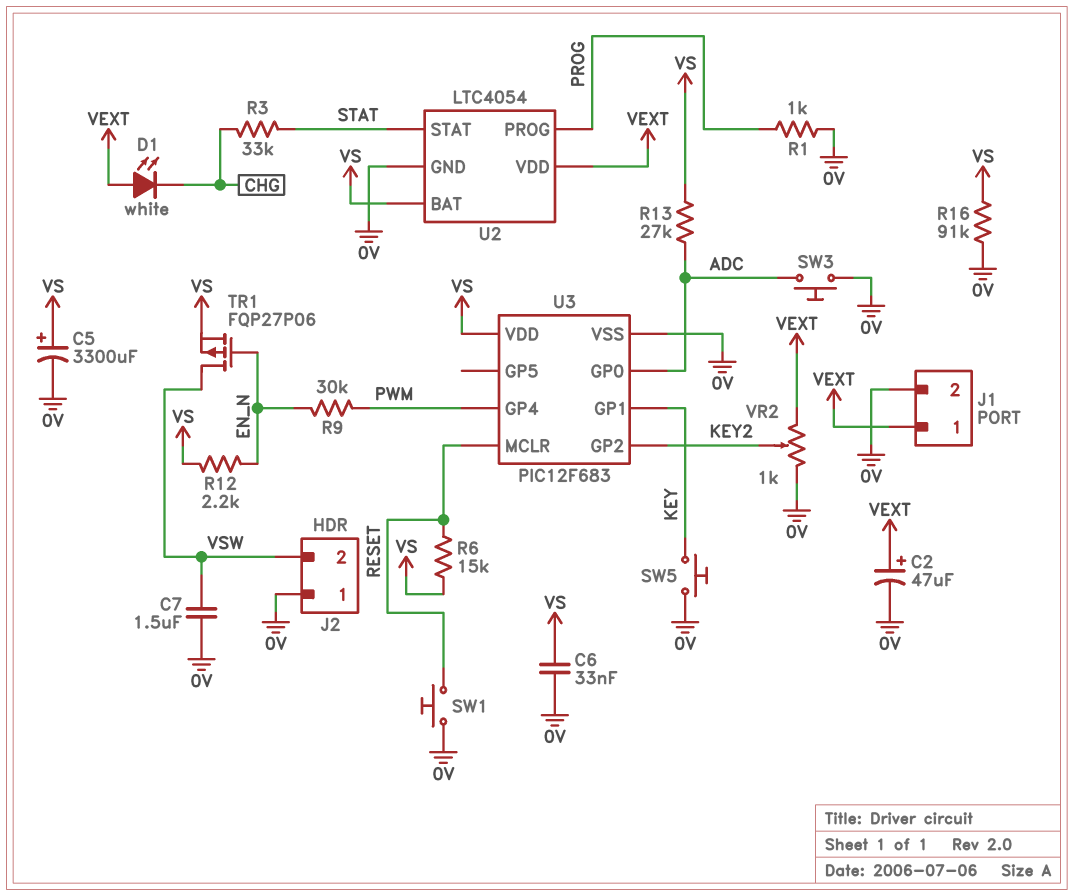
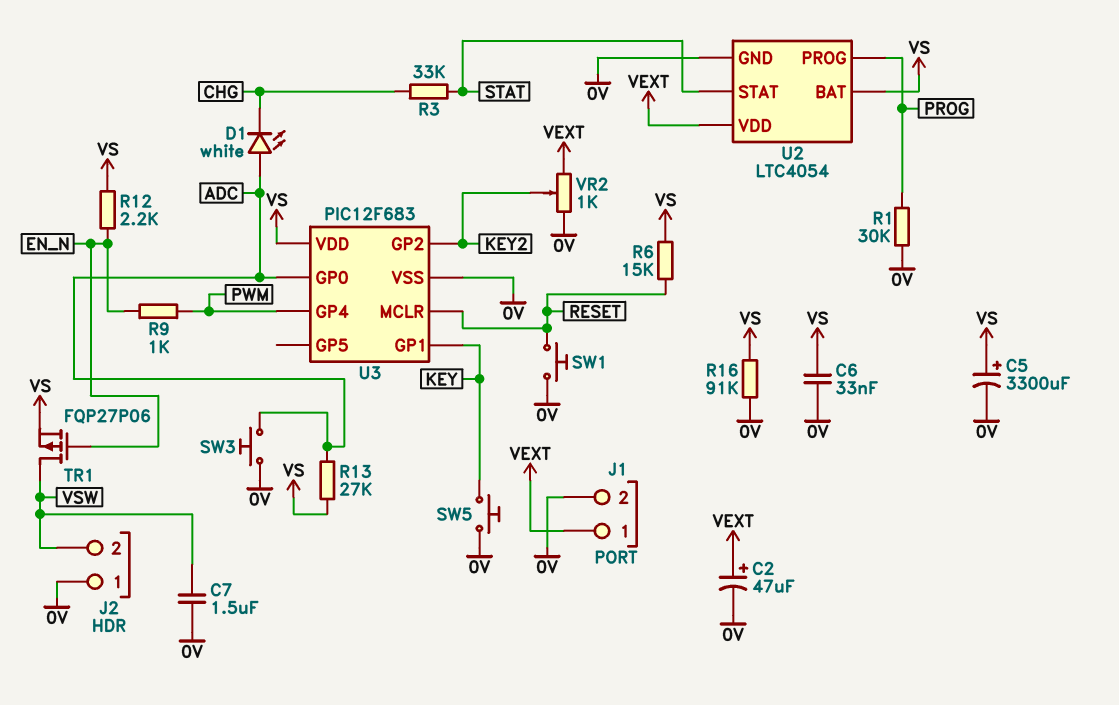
D1: LED white (A VEXT, K CHG) -> LED white (A ADC, K CHG)
R1: 1k (0V, PROG) -> 30k (0V, PROG)
R9: 30k (EN_N, PWM) -> 1k (EN_N, PWM)

